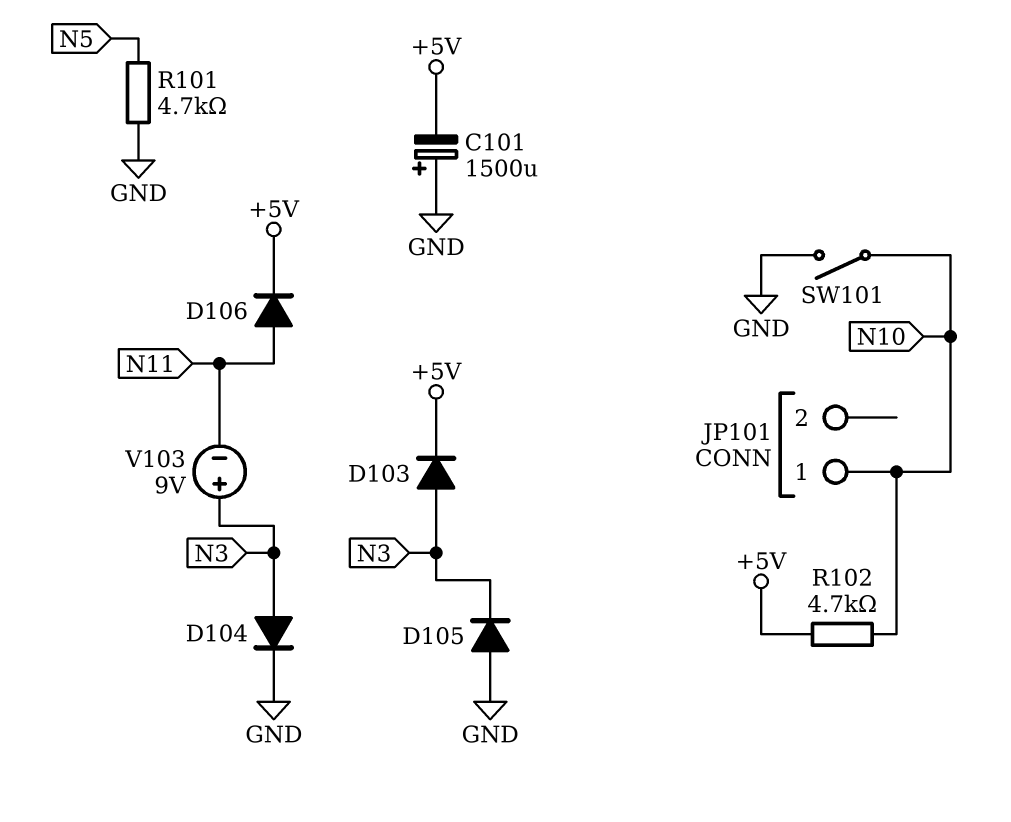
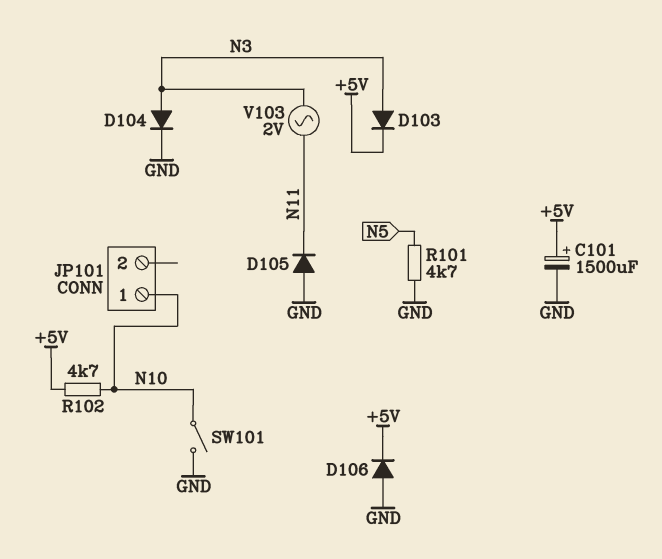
C101: 1500uF (plus GND, minus +5V) -> 1500uF (plus +5V, minus GND)
D105: diode (A GND, K N3) -> diode (A GND, K N11)
D106: diode (A N11, K +5V) -> diode (A GND, K +5V)
V103: 9V (plus N3, minus N11) -> AC 2V (N3, N11)

